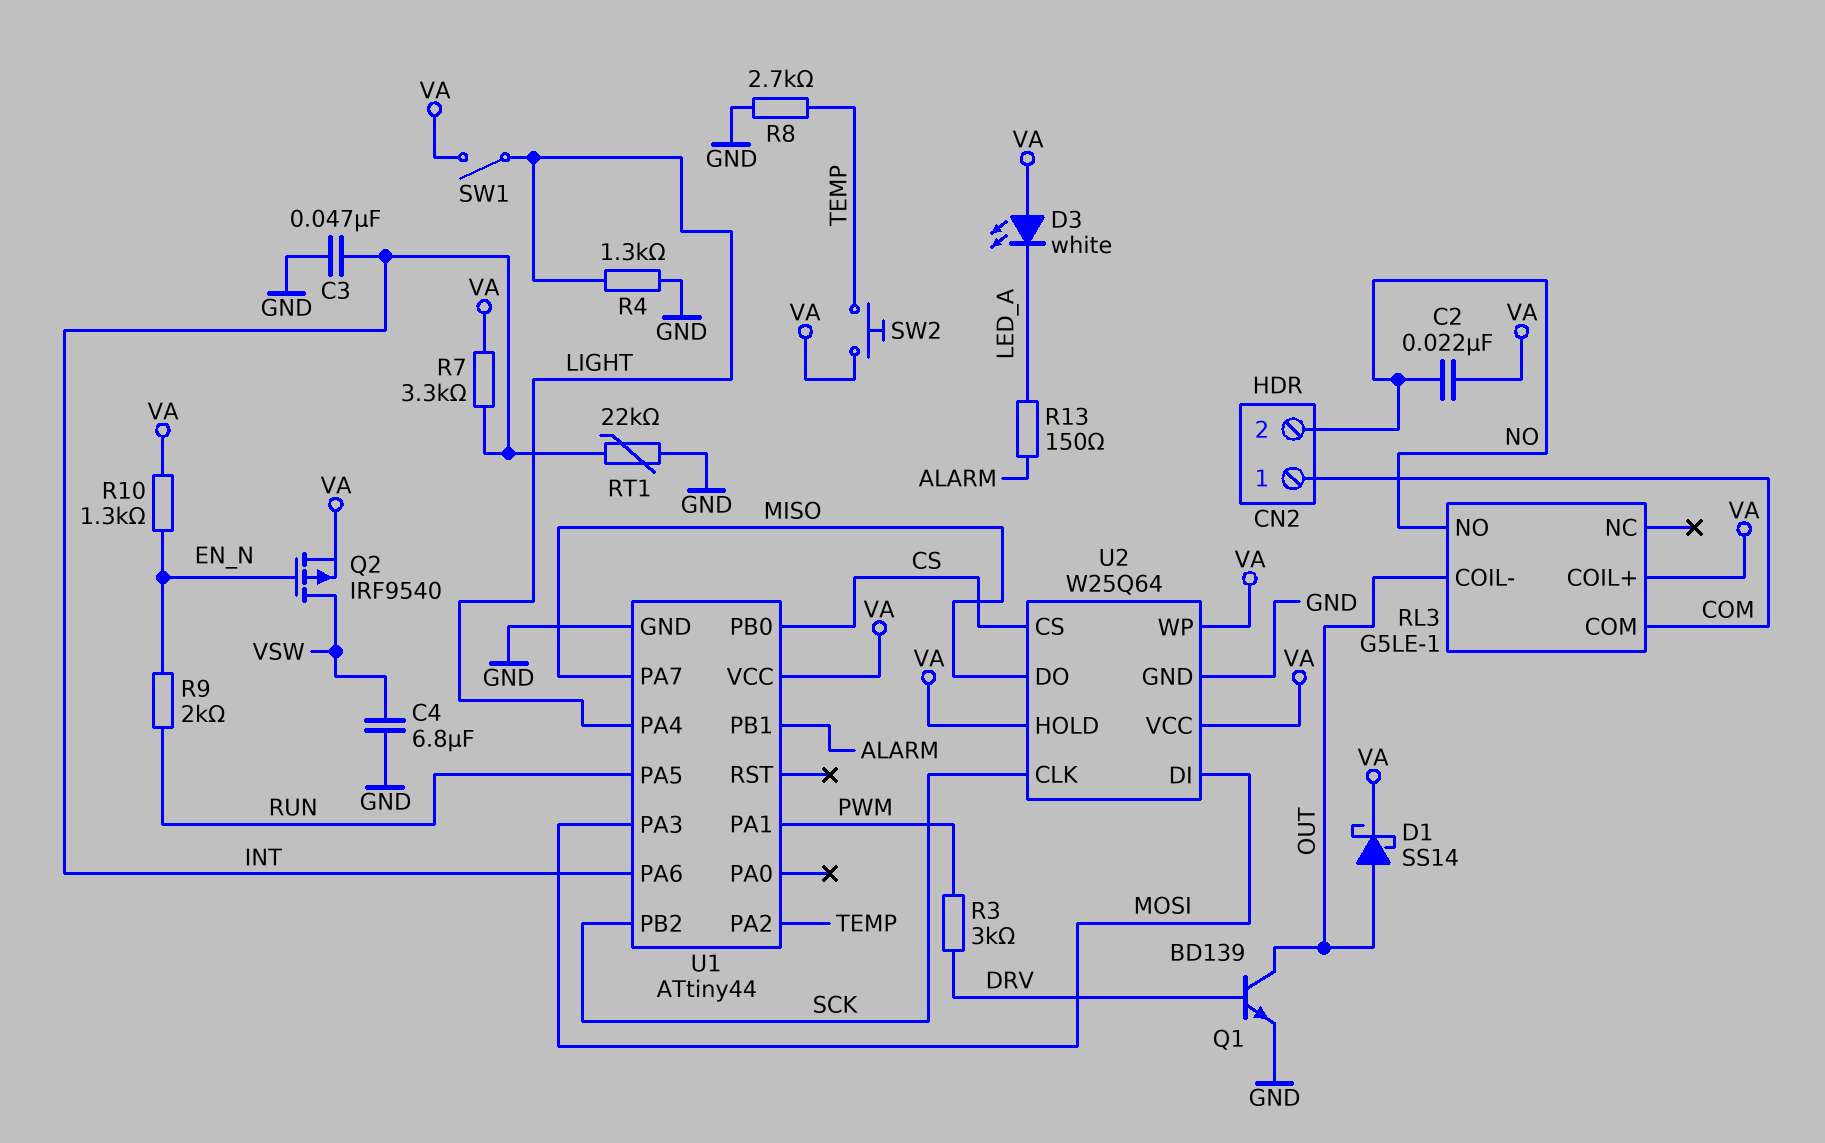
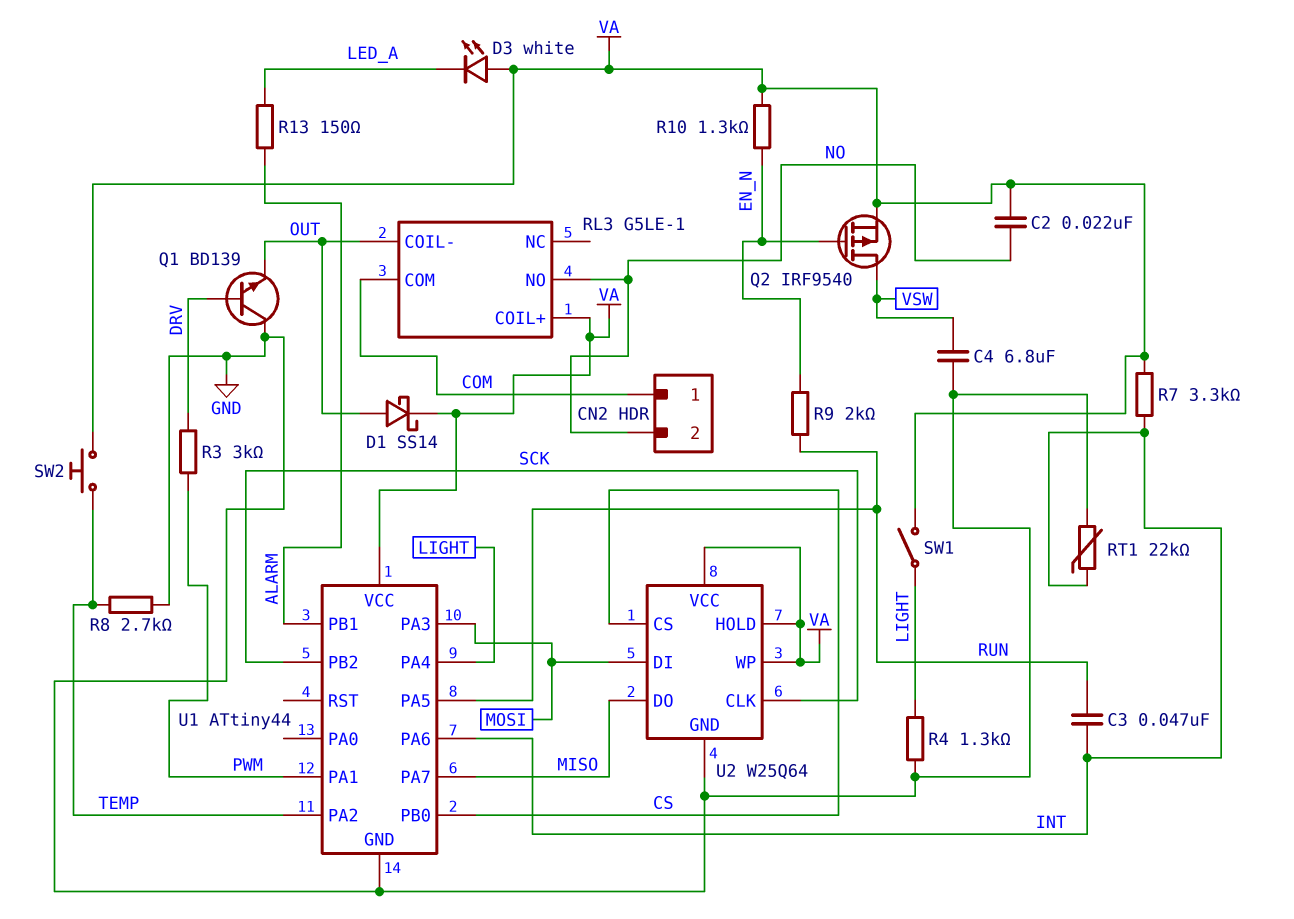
C3: 47nF (GND, INT) -> 47nF (INT, RUN)
Q1: NPN BD139 (B DRV, C OUT, E GND) -> NPN BD139 (B DRV, C GND, E OUT)

